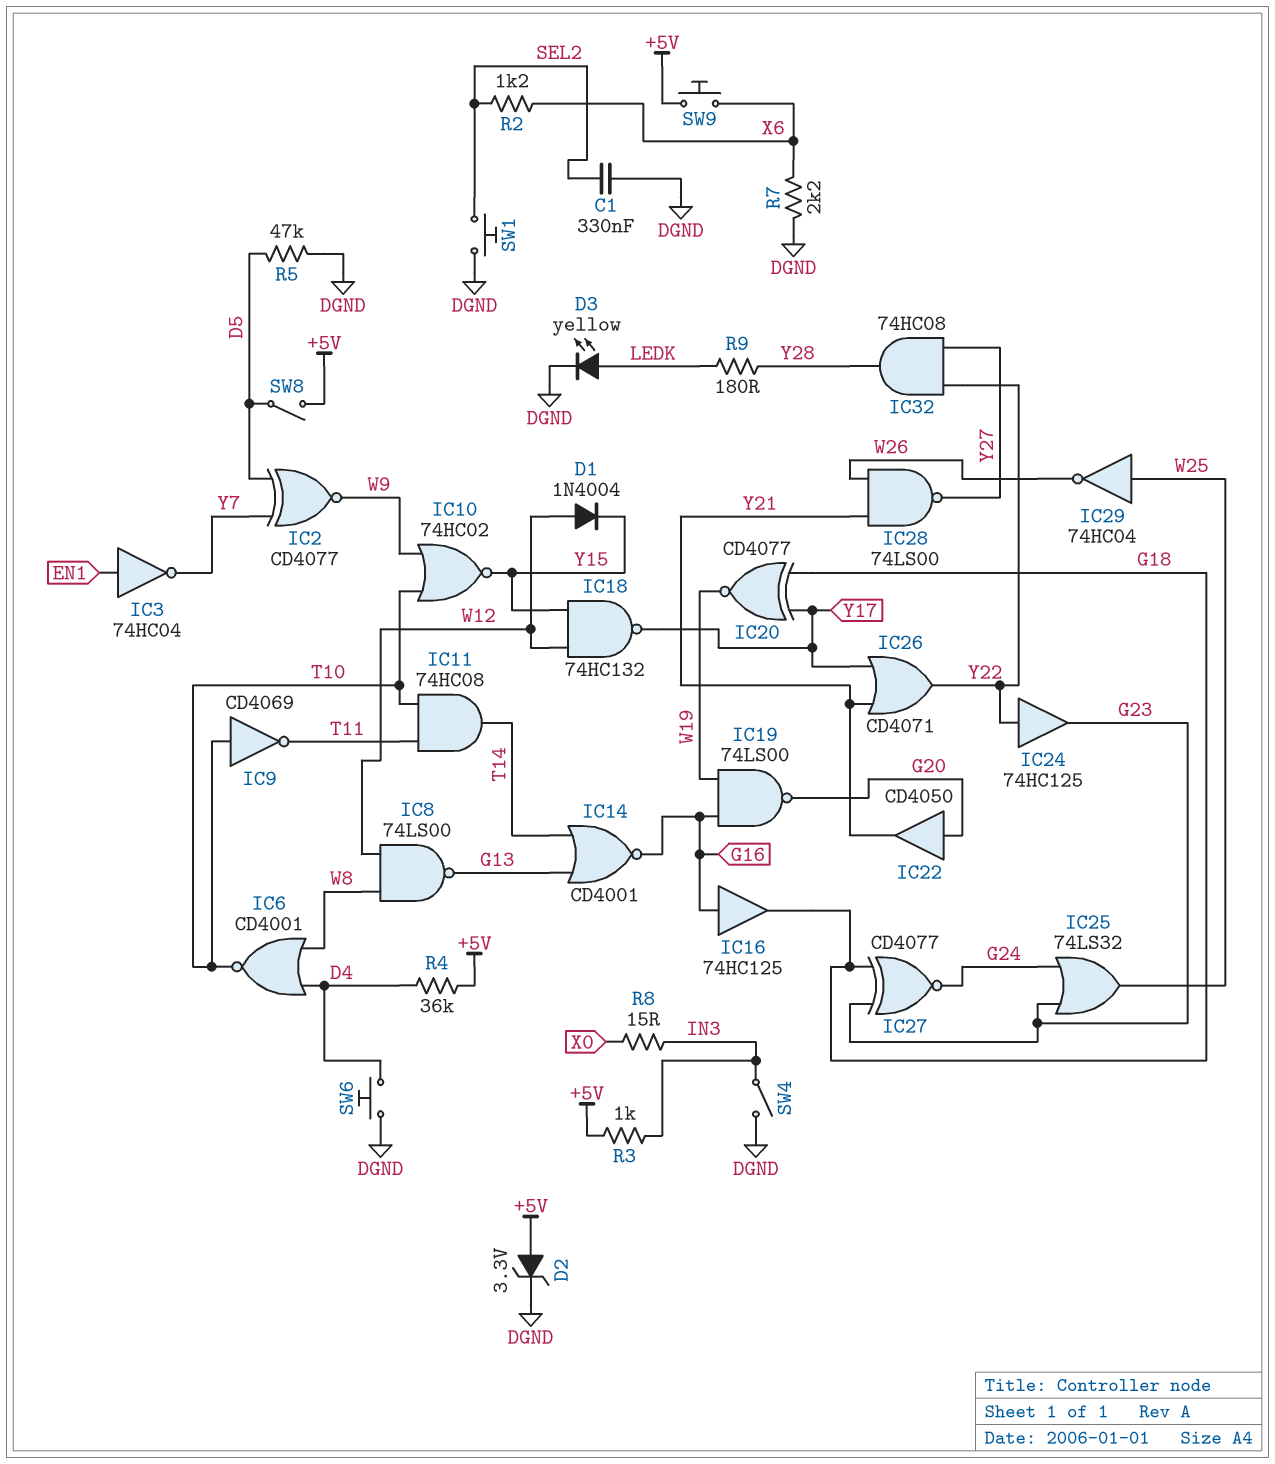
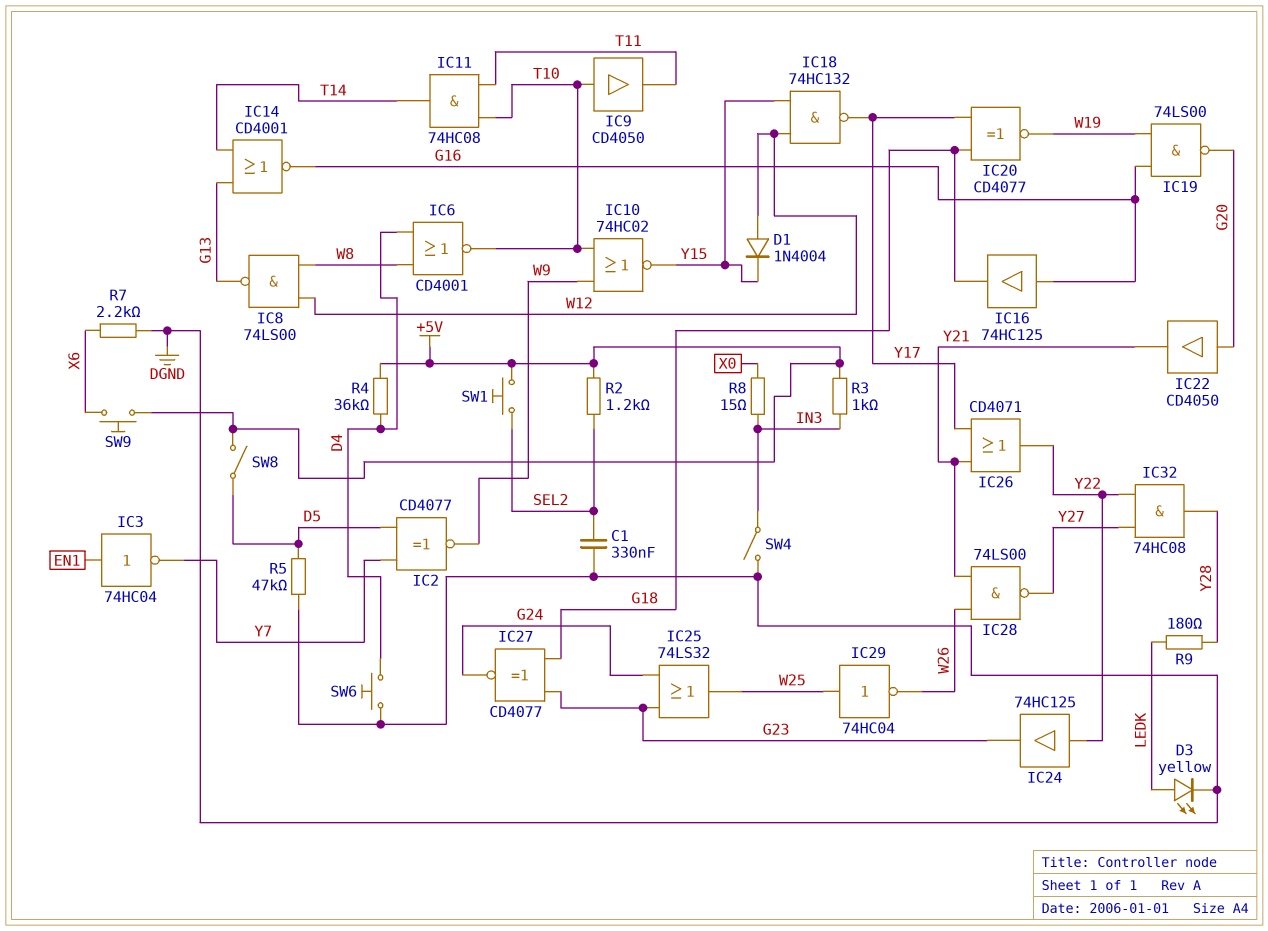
D2: zener 3.3V (A +5V, K DGND) -> none
IC9: NOT CD4069 (in T10, out T11) -> buffer CD4050 (in T10, out T11)
R2: 1.2k (SEL2, X6) -> 1.2k (+5V, SEL2)
SW1: button (DGND, SEL2) -> button (+5V, SEL2)

